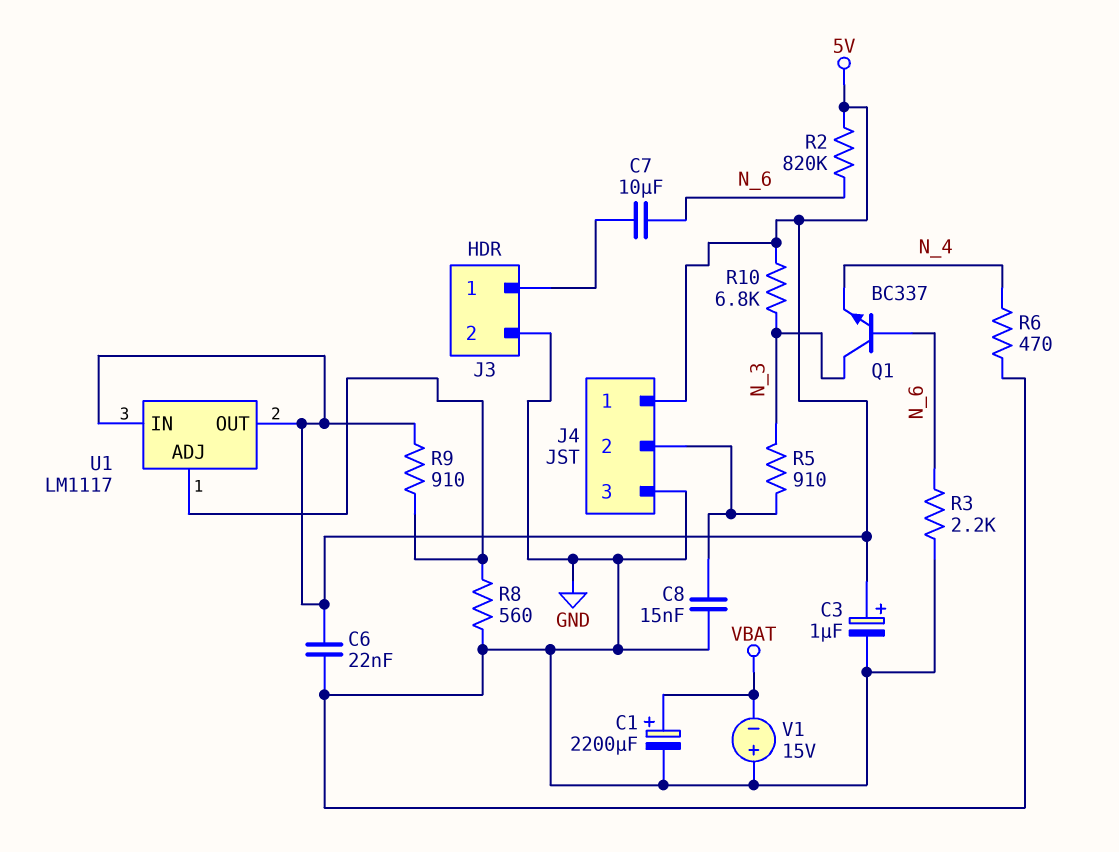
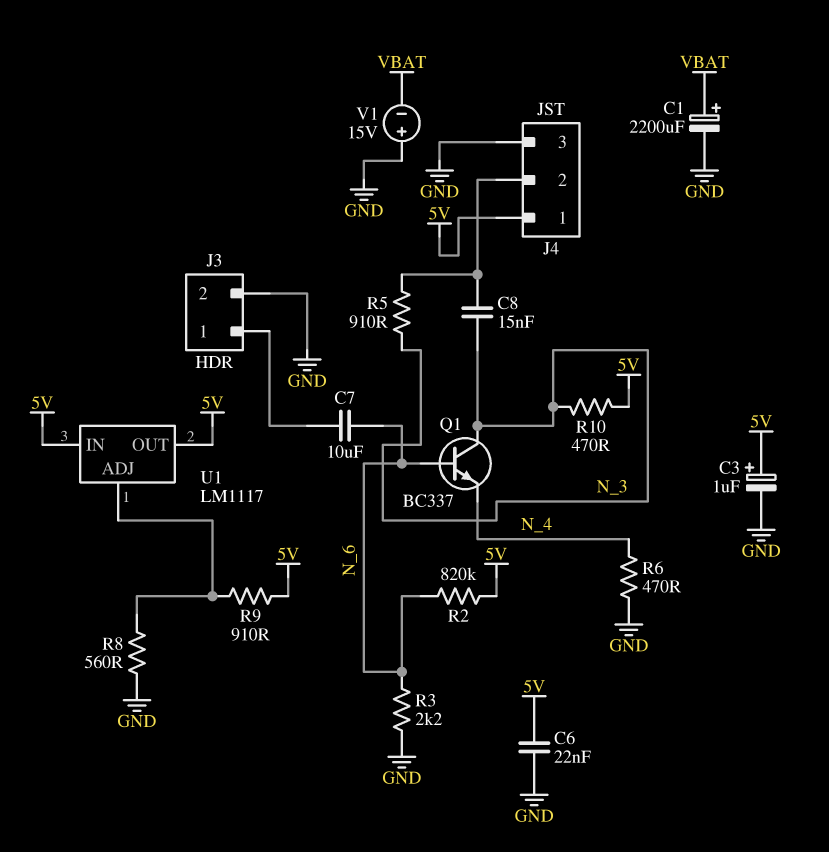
C8: 15nF (GND, J4/2) -> 15nF (J4/2, N_3)
R10: 6.8k (5V, N_3) -> 470 (5V, N_3)

